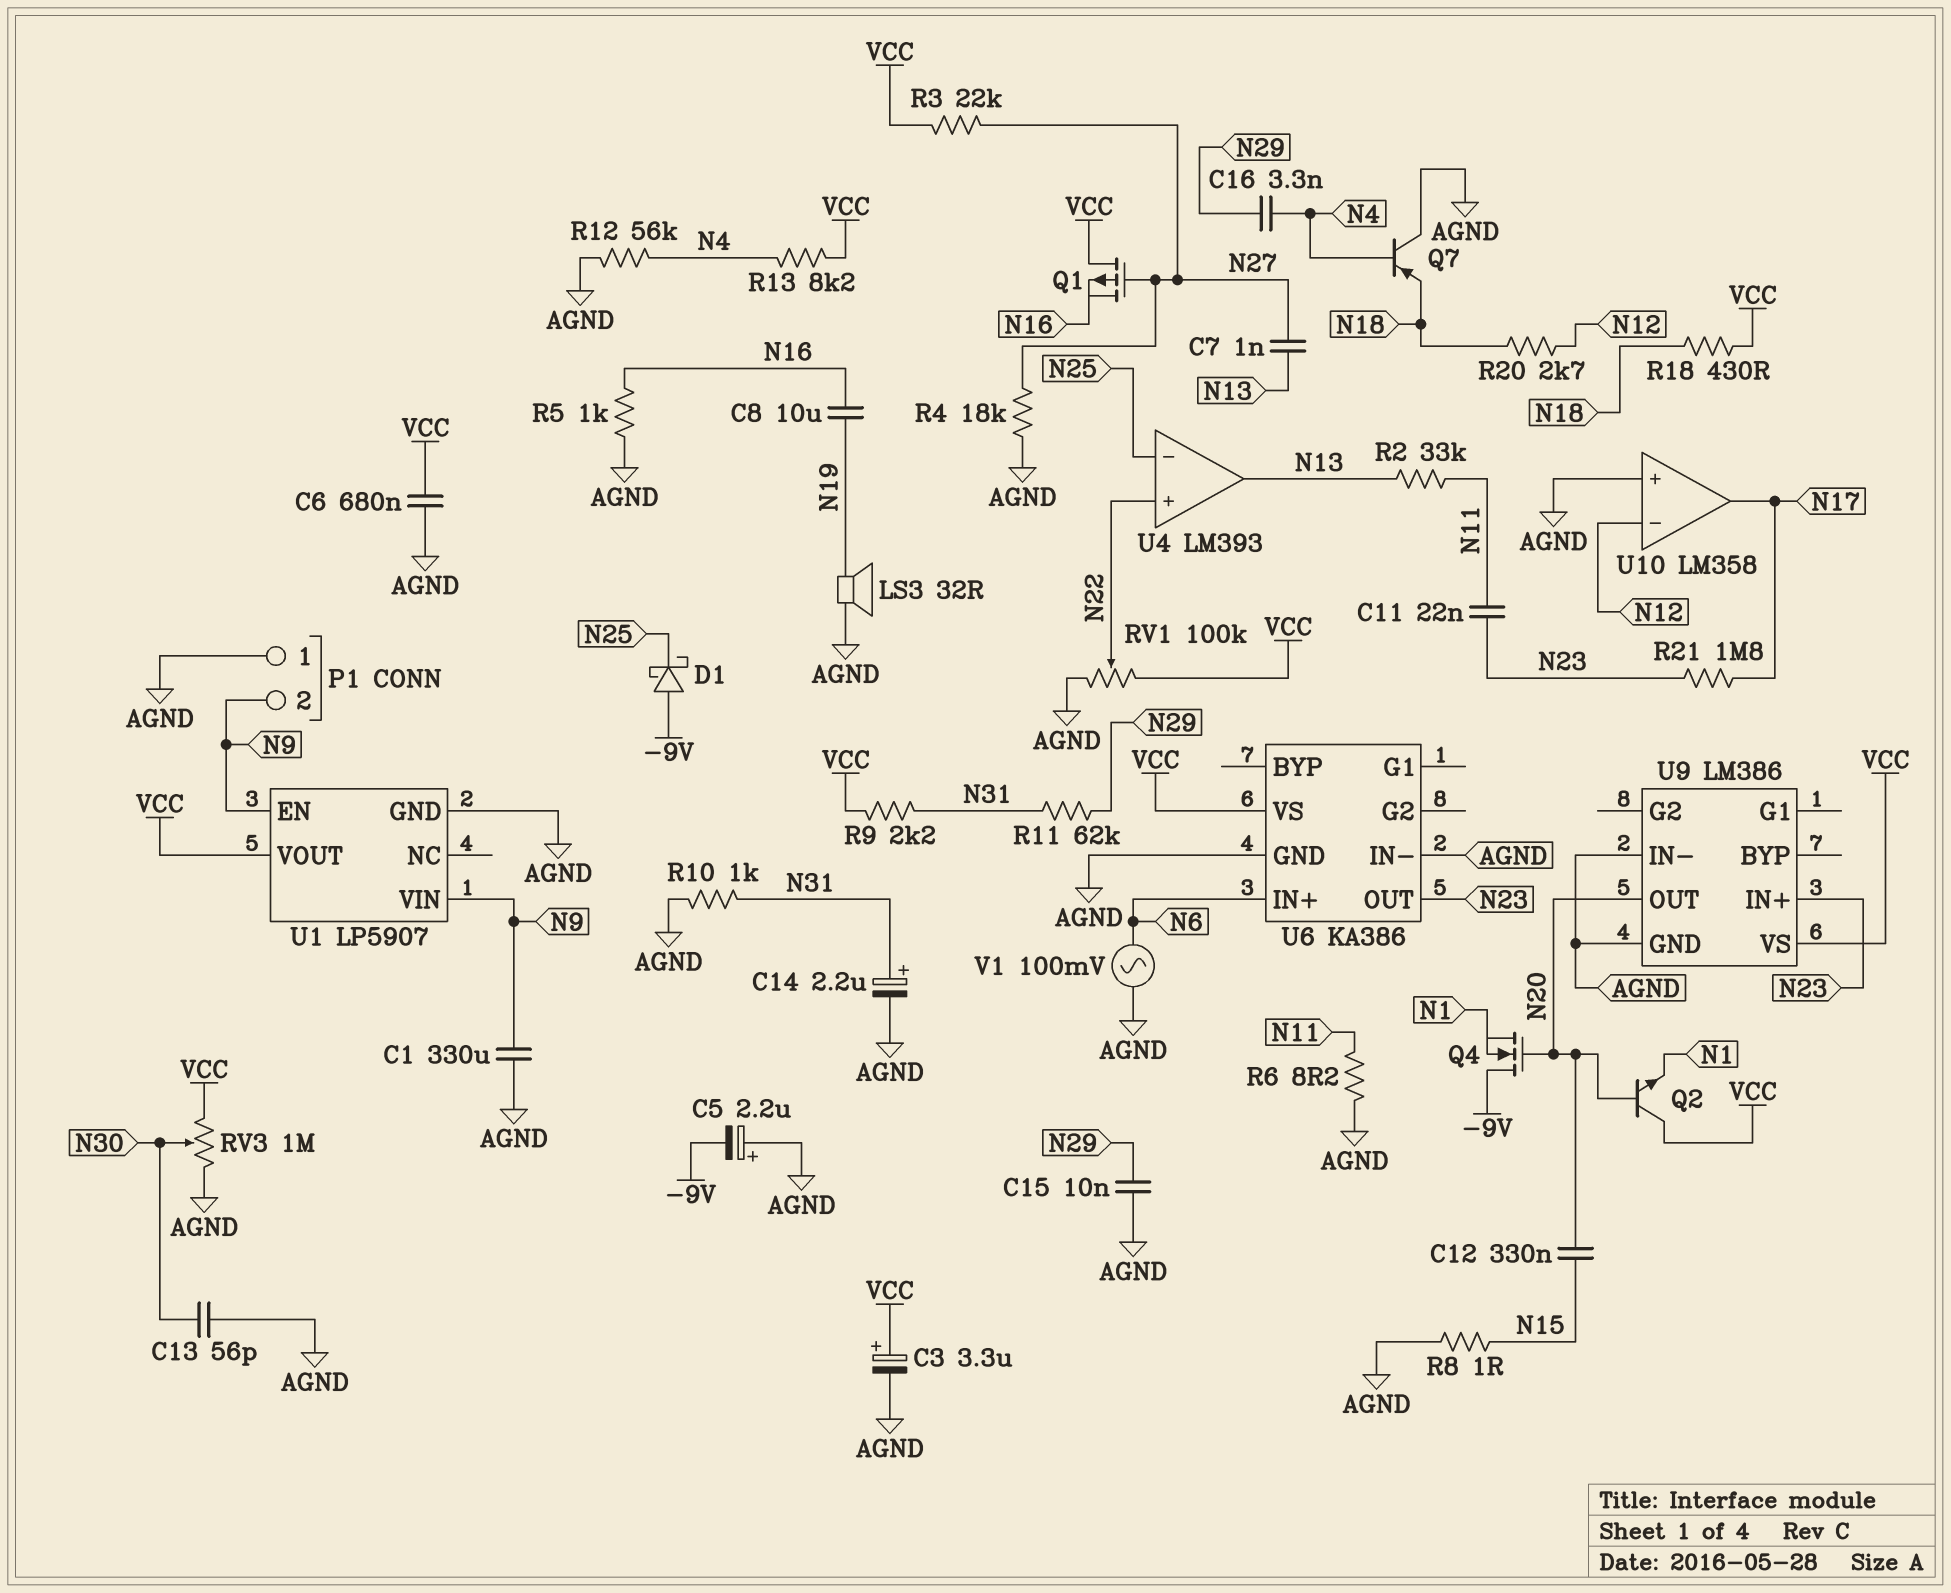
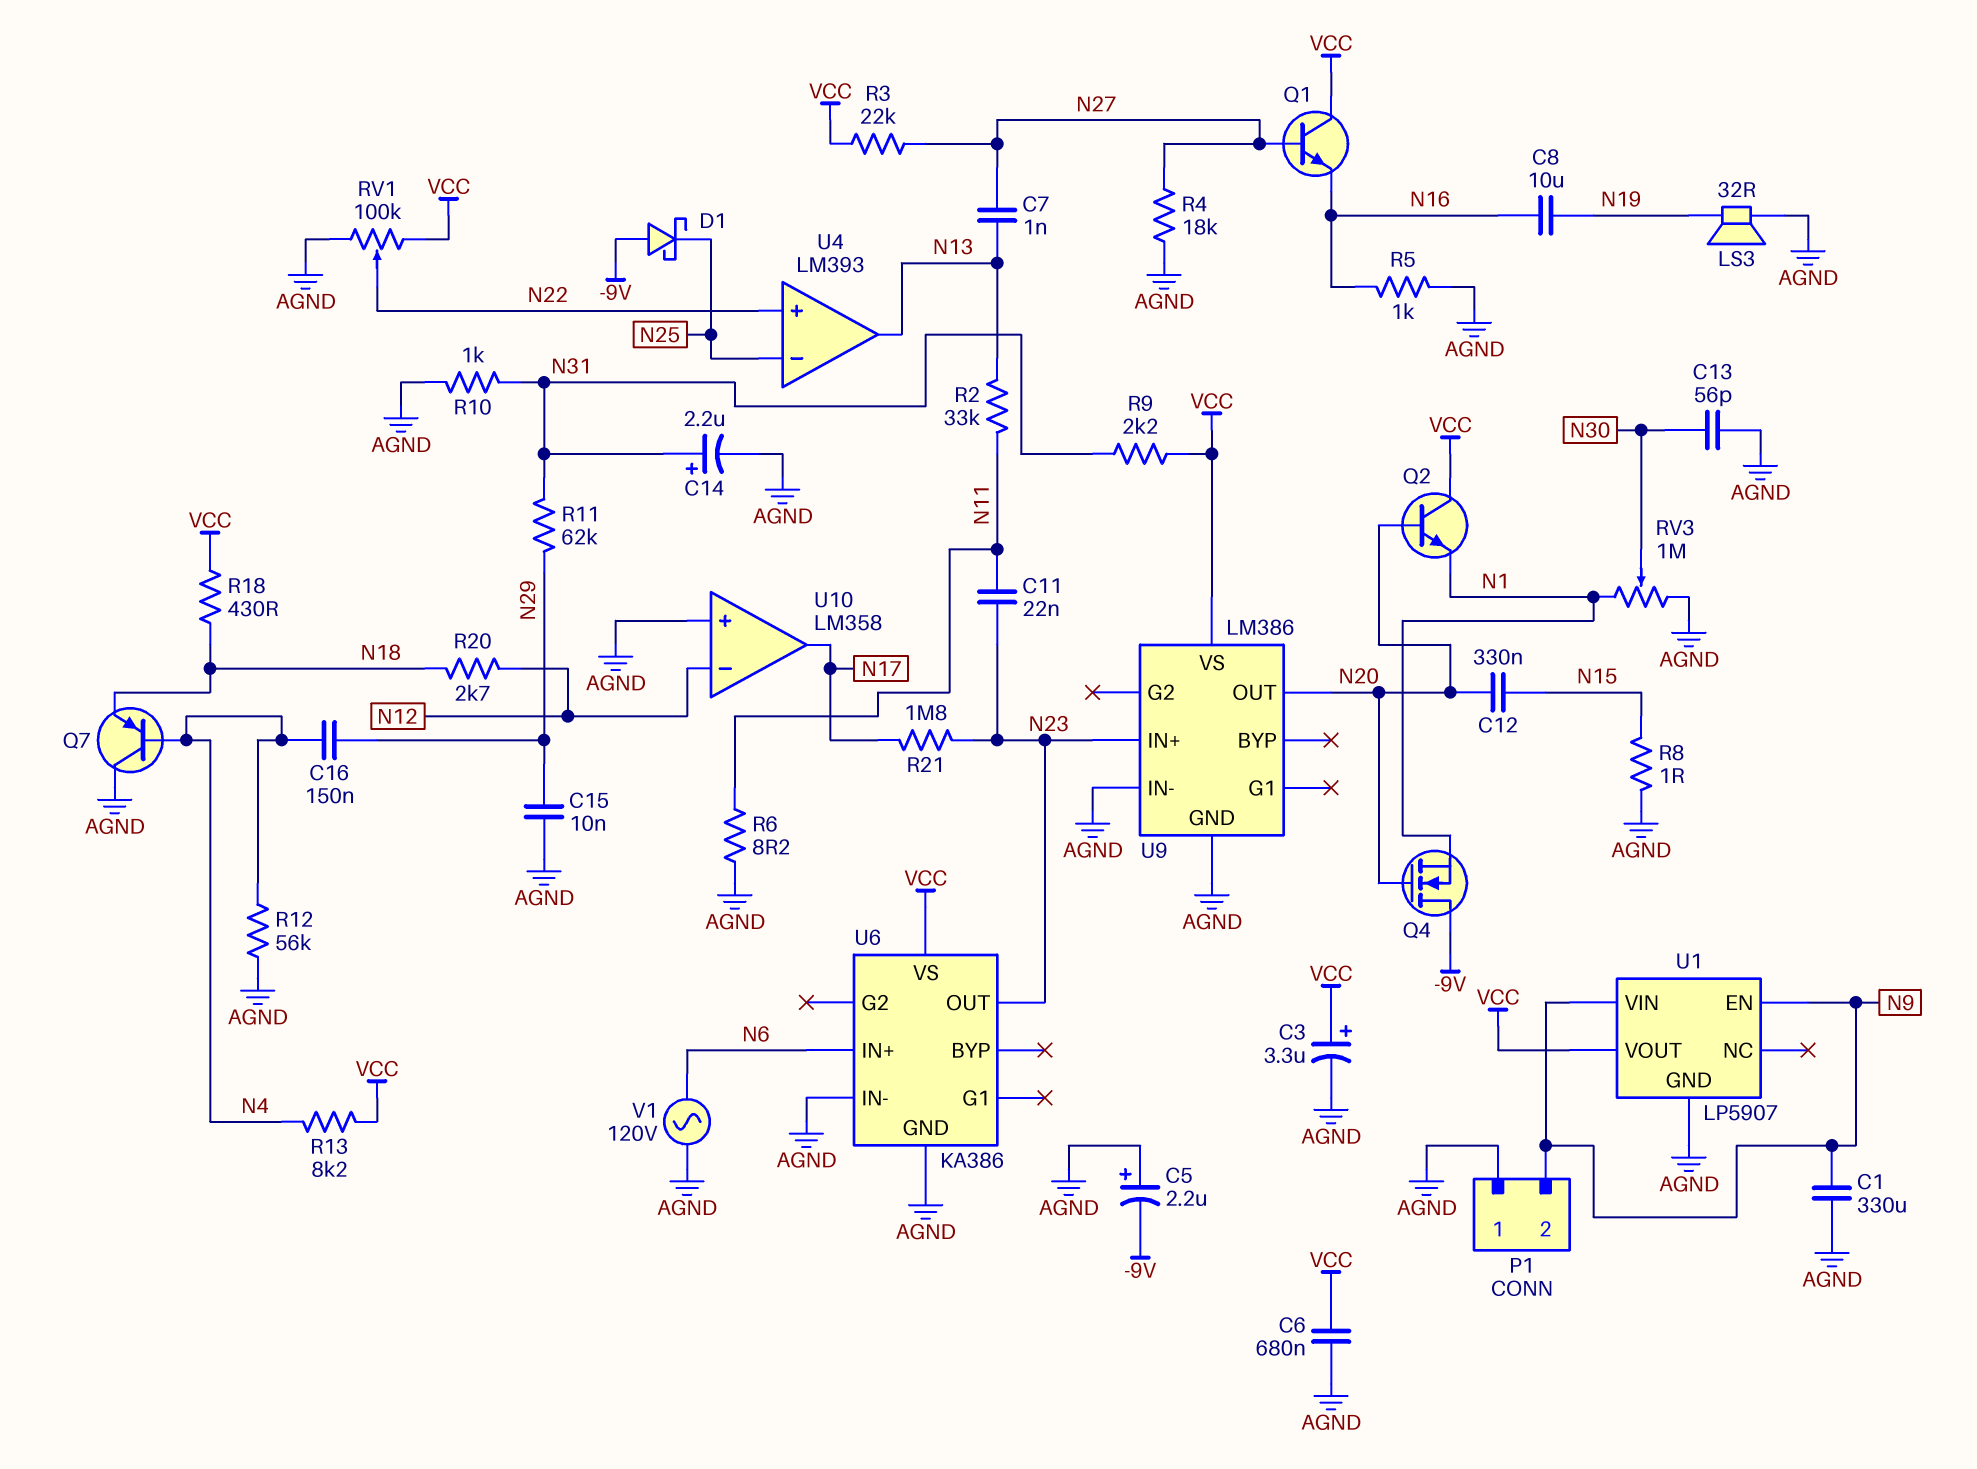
C16: 3.3nF (N4, N29) -> 150nF (N4, N29)
Q1: PMOS (G N27, D VCC, S N16) -> NPN (B N27, C VCC, E N16)
RV3: 1M (AGND, VCC, wiper N30) -> 1M (AGND, N1, wiper N30)
V1: AC 100mV (AGND, N6) -> AC 120V (AGND, N6)

